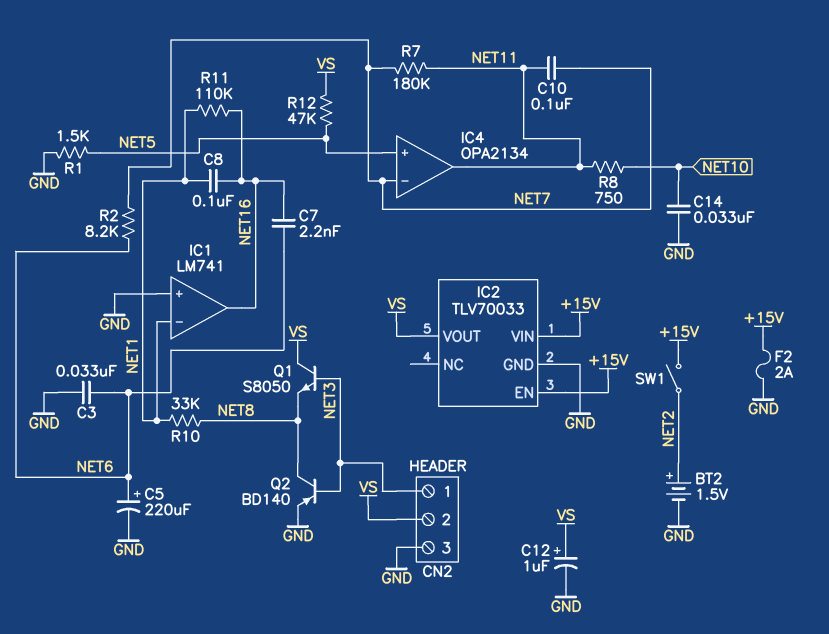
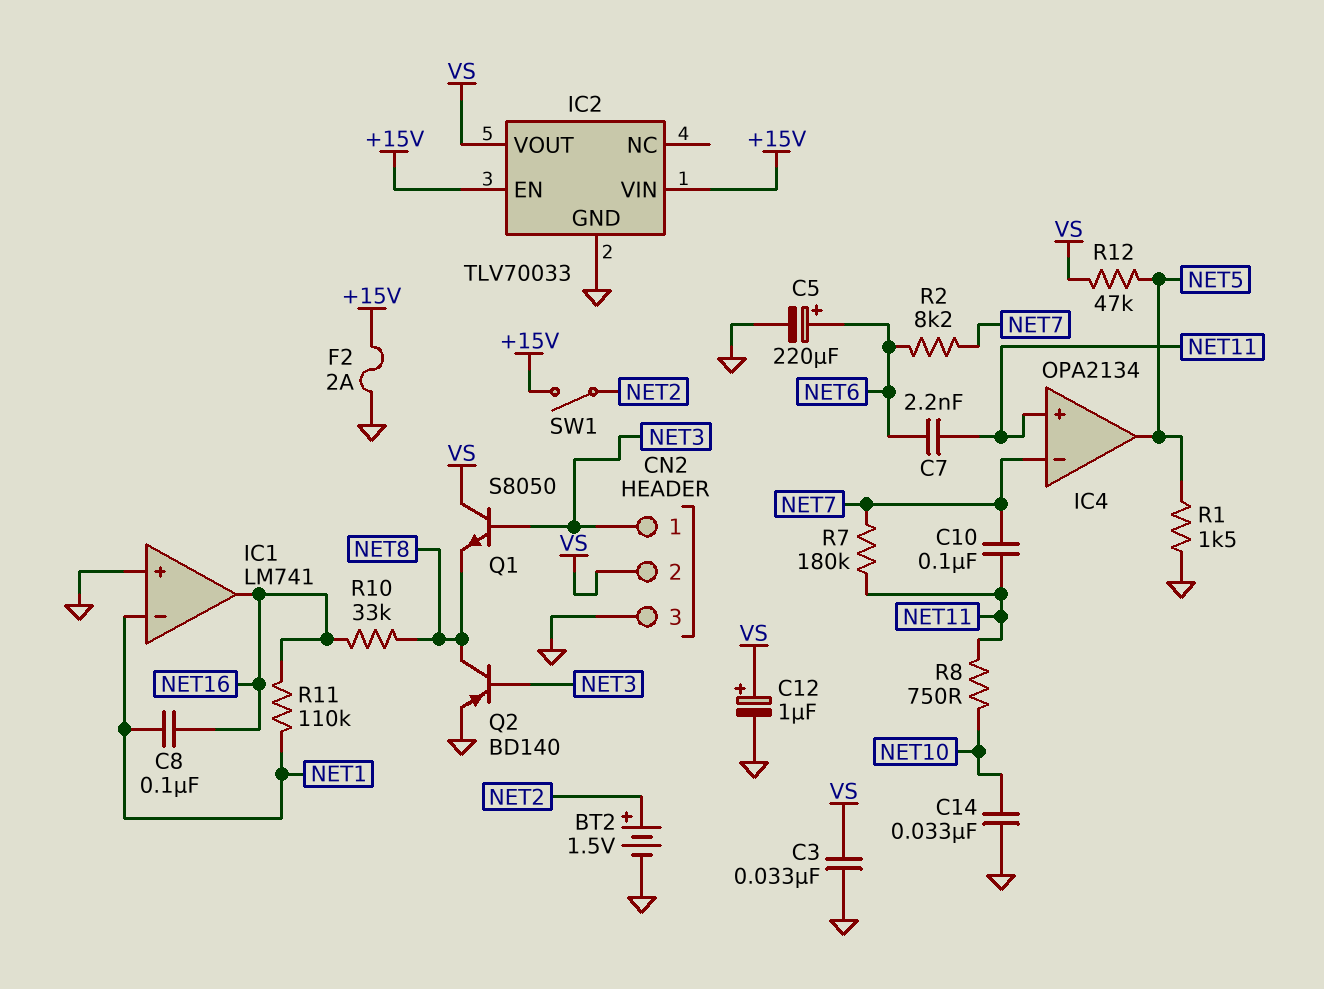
C3: 33nF (GND, NET6) -> 33nF (GND, VS)
C7: 2.2nF (NET6, NET16) -> 2.2nF (NET6, NET11)
IC4 pin in+: NET5 -> NET11
IC4 pin out: NET11 -> NET5
R10: 33k (NET1, NET8) -> 33k (NET8, NET16)

